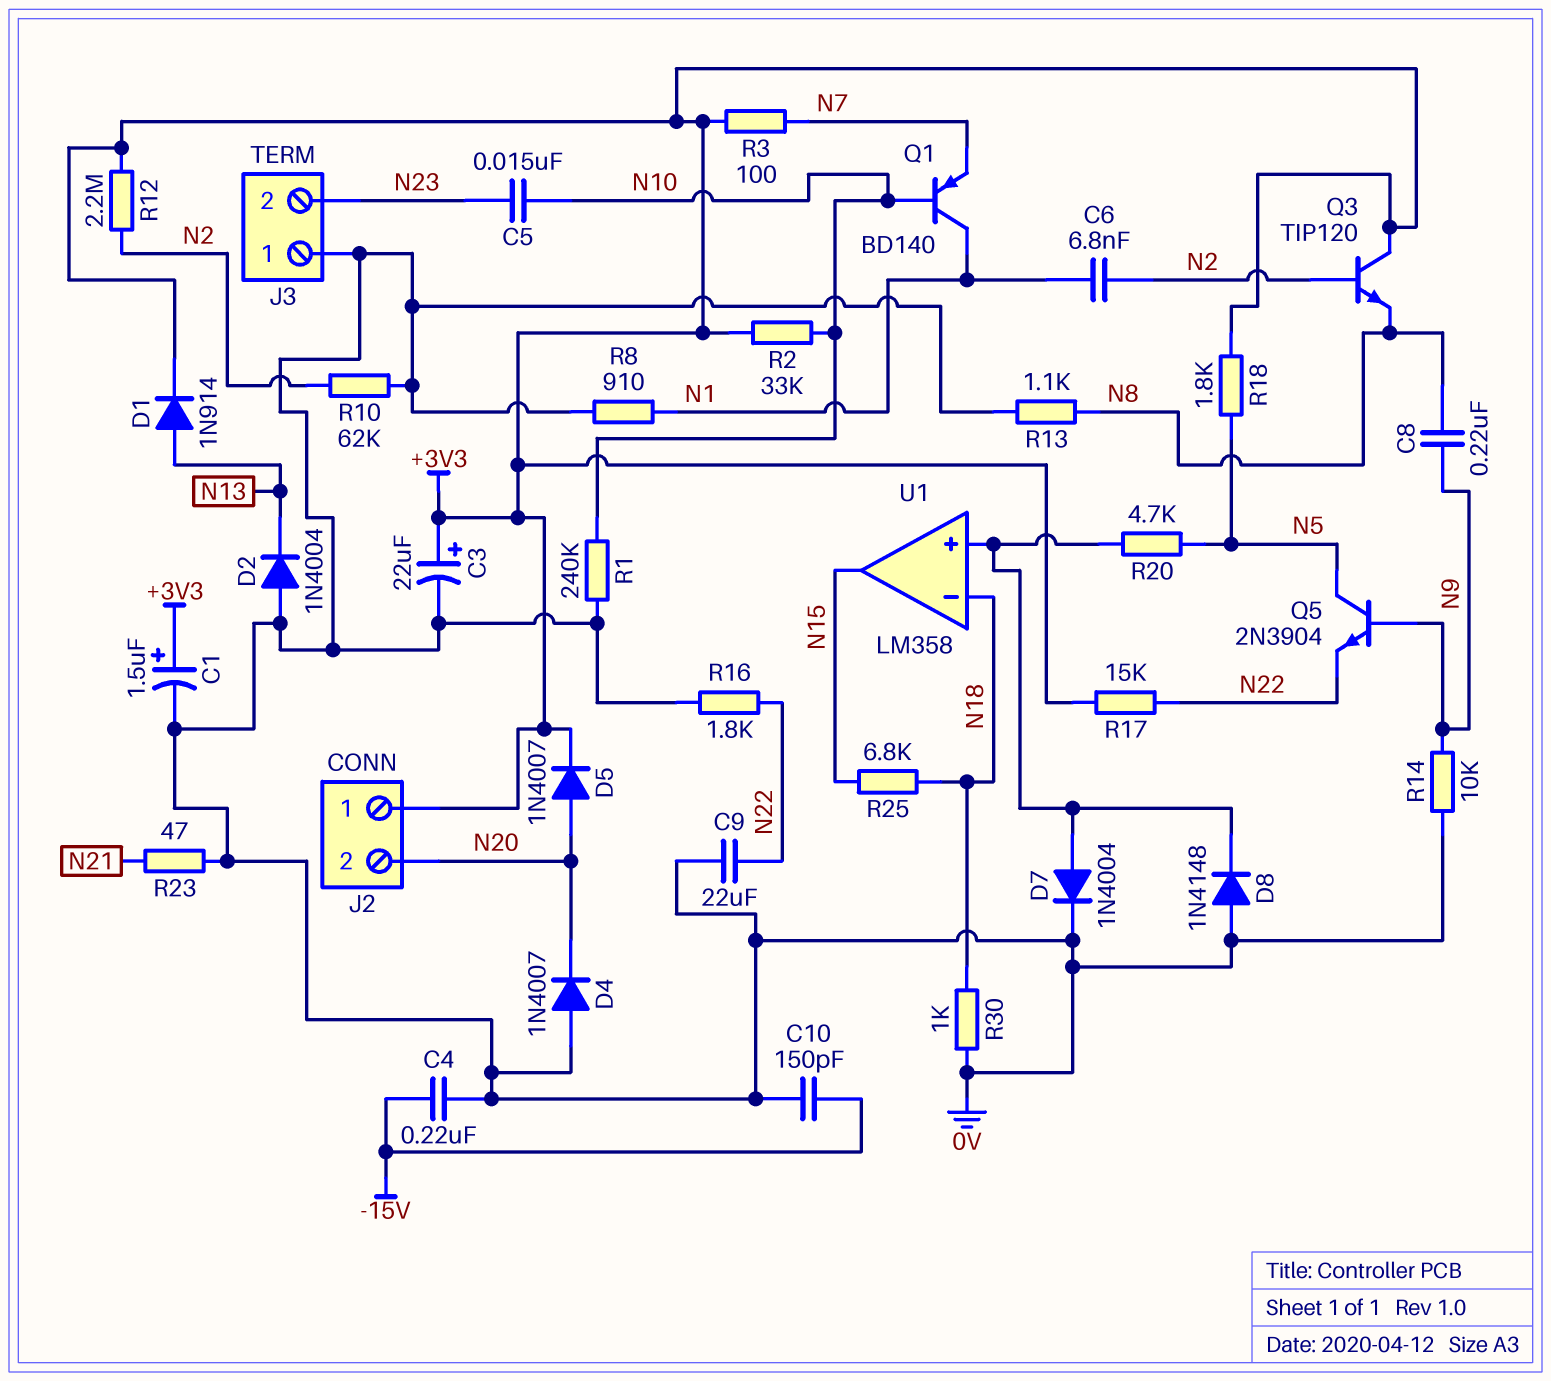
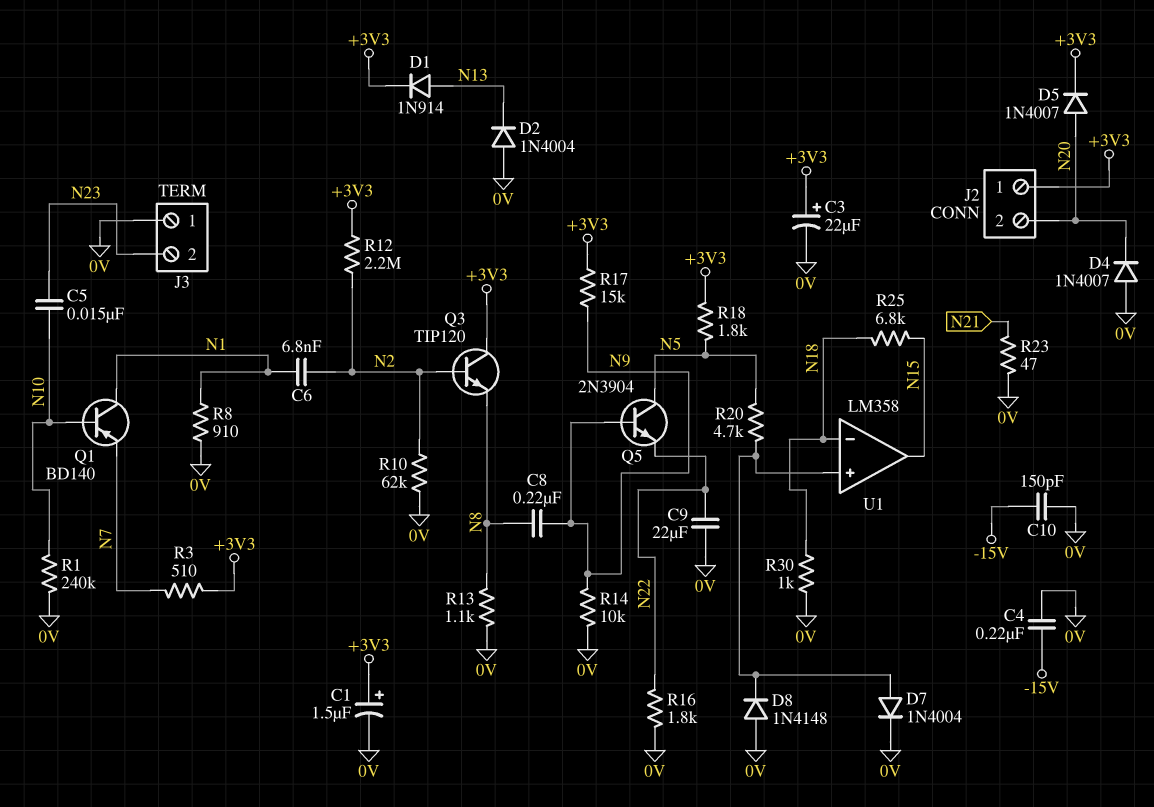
R2: 33k (+3V3, N10) -> none
R3: 100 (+3V3, N7) -> 510 (+3V3, N7)
R17: 15k (+3V3, N22) -> 15k (+3V3, N9)

